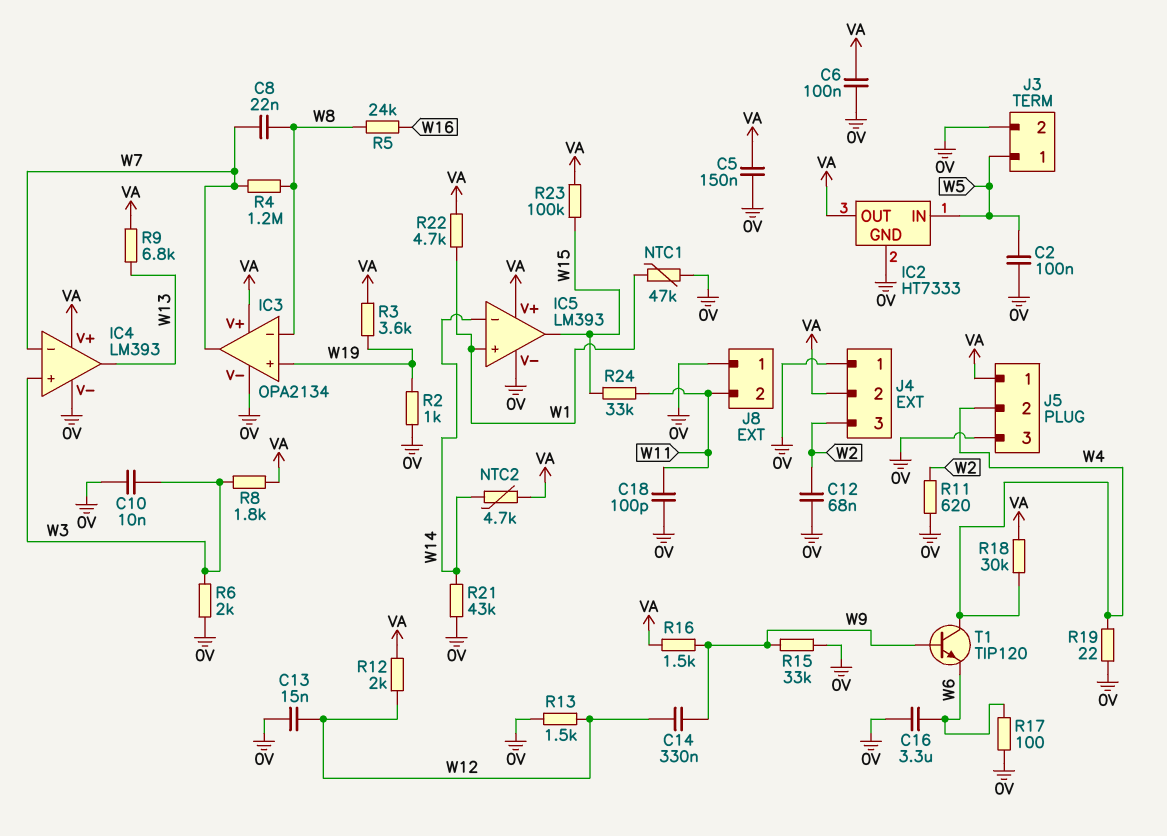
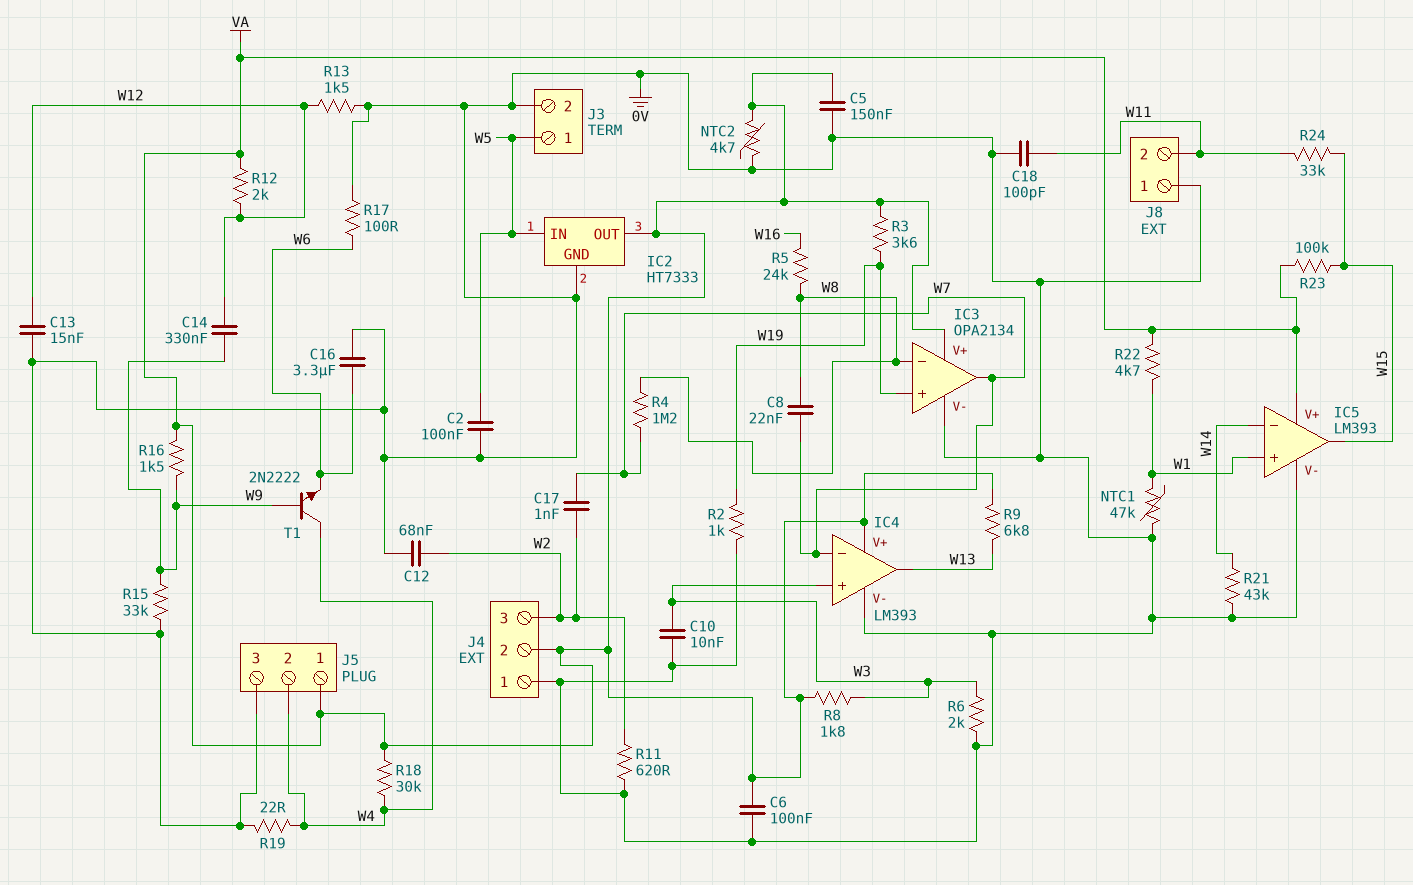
C17: none -> 1nF (W2, W7)
NTC2: 4.7k (VA, W14) -> 4.7k (0V, VA)
T1: NPN TIP120 (B W9, C W4, E W6) -> NPN 2N2222 (B W9, C W4, E W6)

